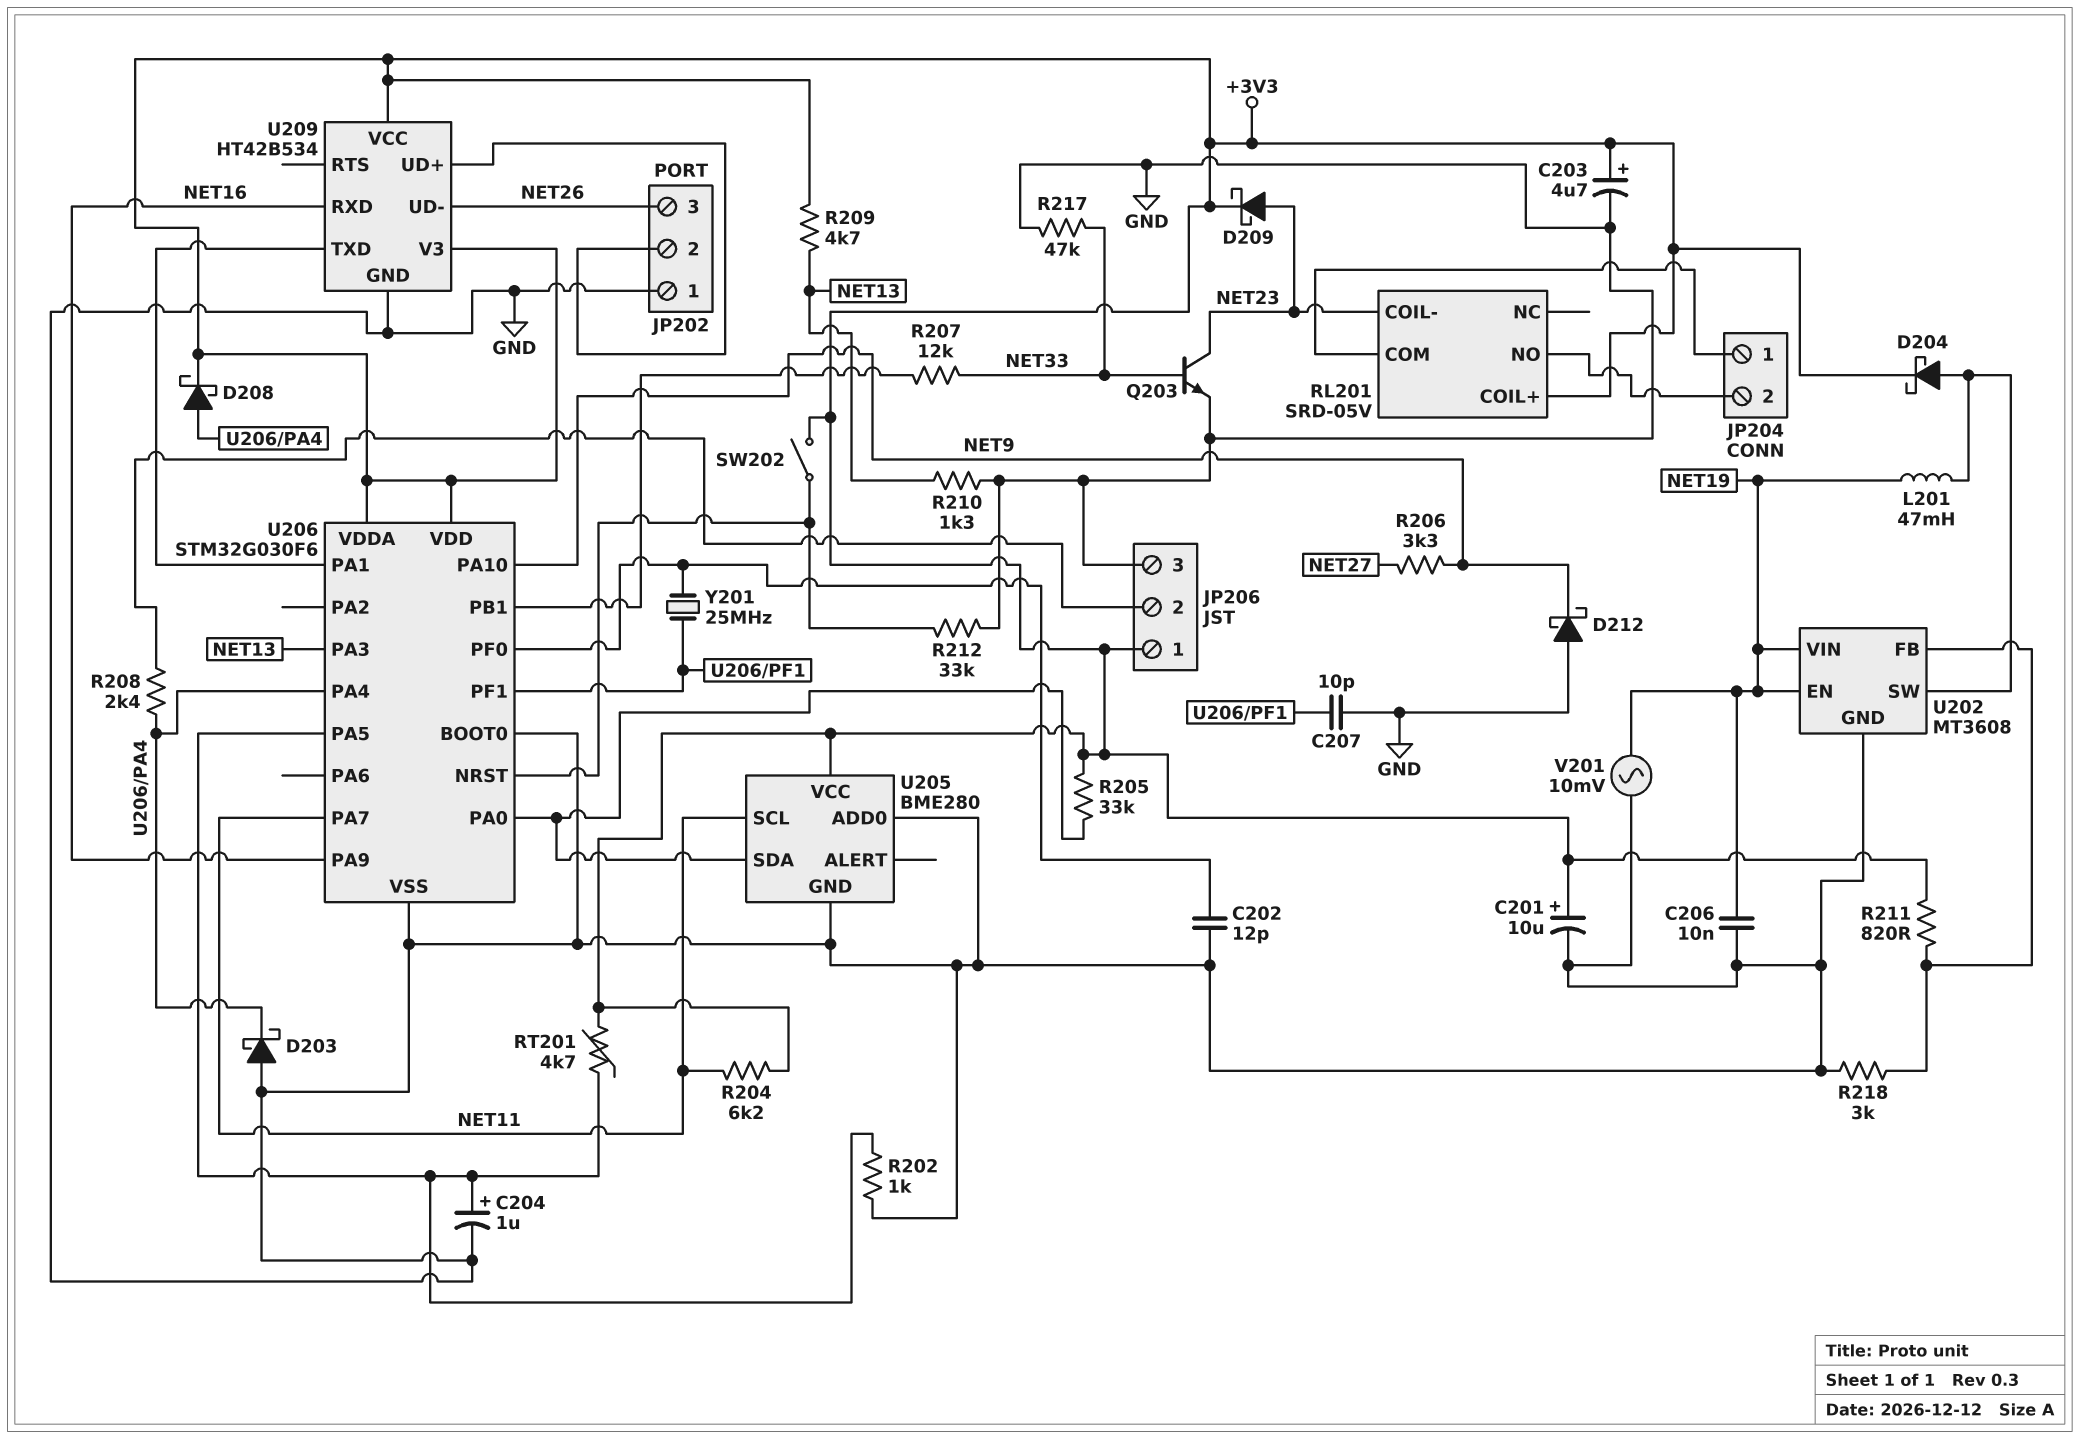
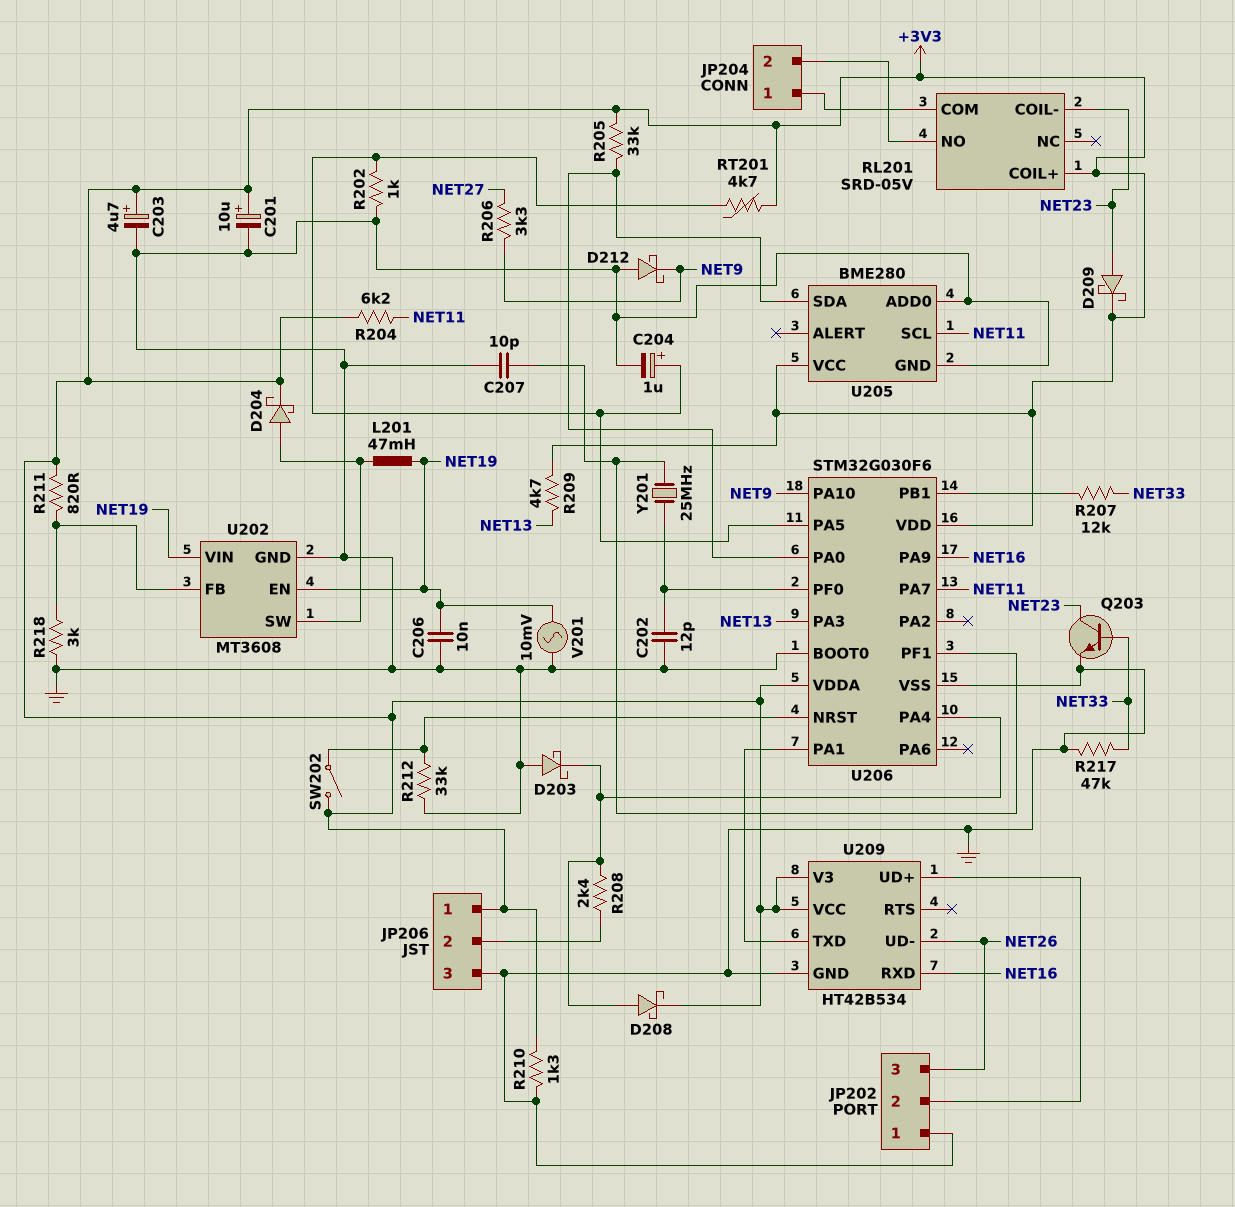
R210: 1.3k (GND, NET13) -> 1.3k (+3V3, GND)

